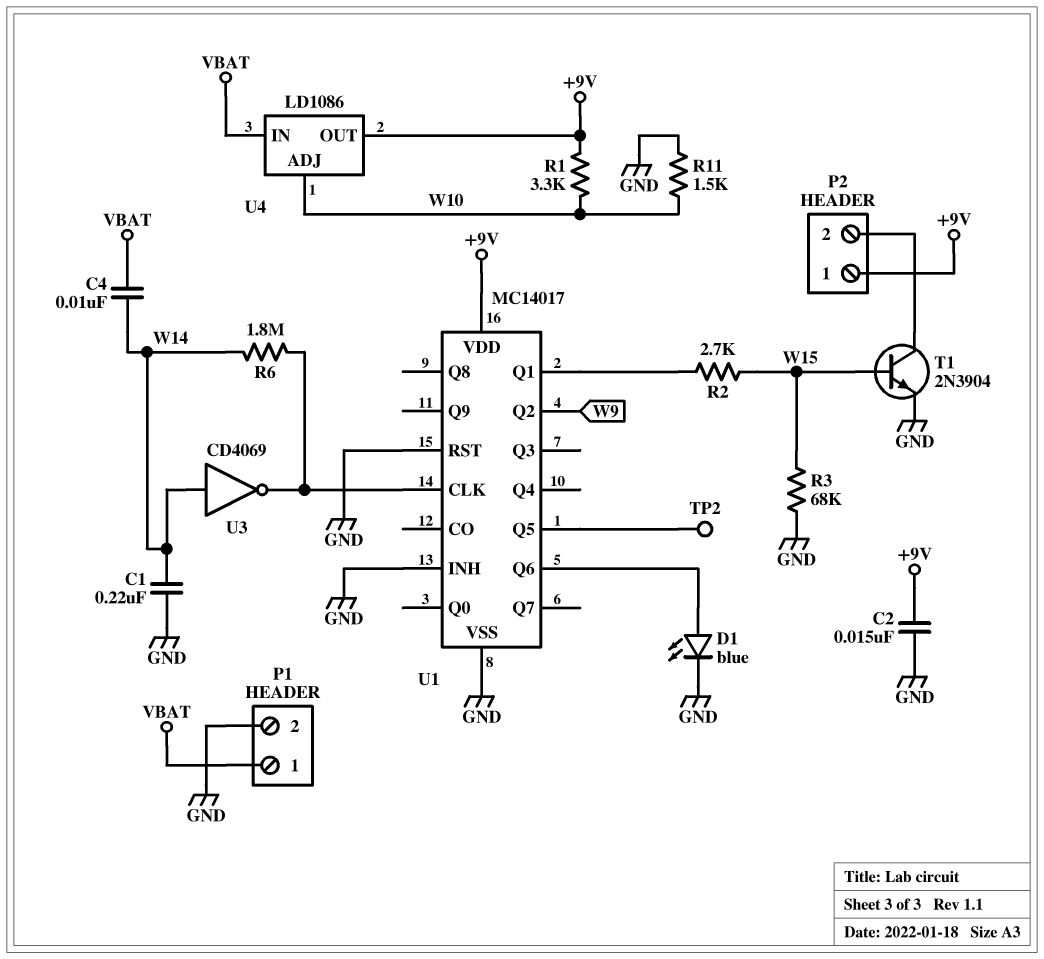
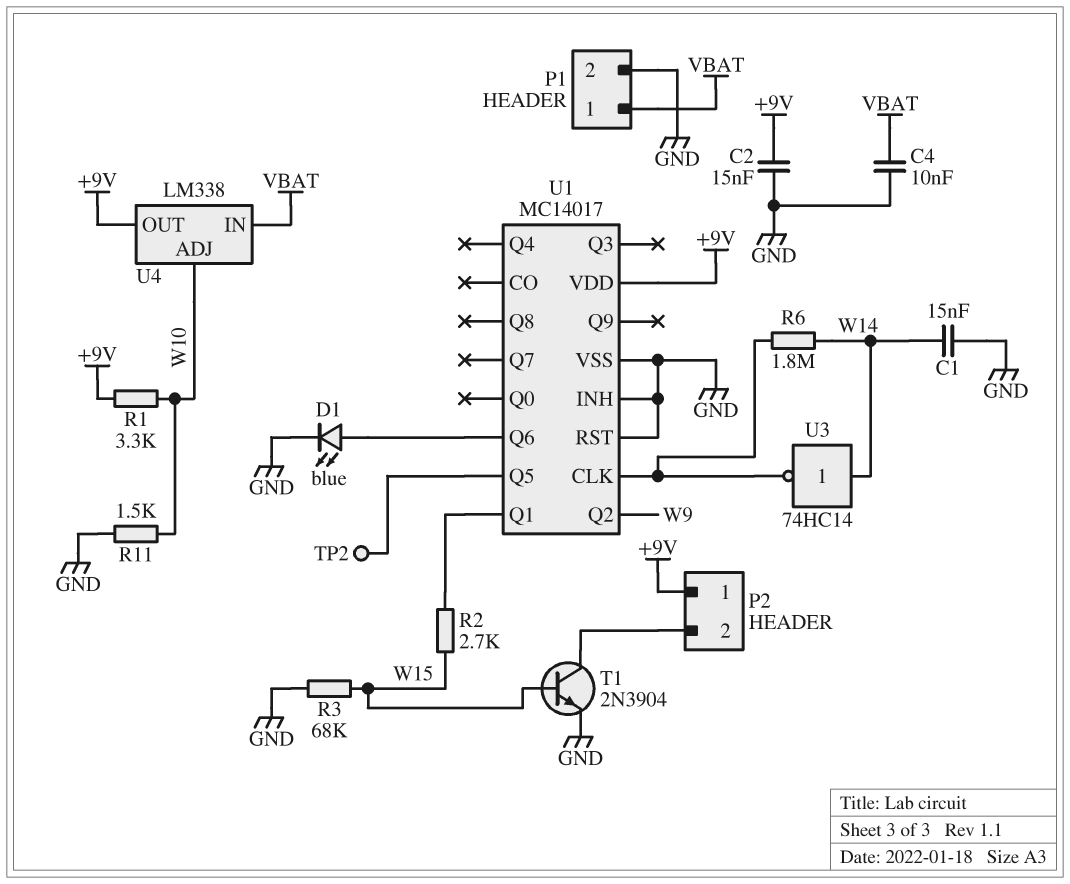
C1: 220nF (GND, W14) -> 15nF (GND, W14)
C4: 10nF (VBAT, W14) -> 10nF (GND, VBAT)
U3: NOT CD4069 (in W14, out U1/CLK) -> NOT 74HC14 (in W14, out U1/CLK)
U4: LD1086 -> LM338

